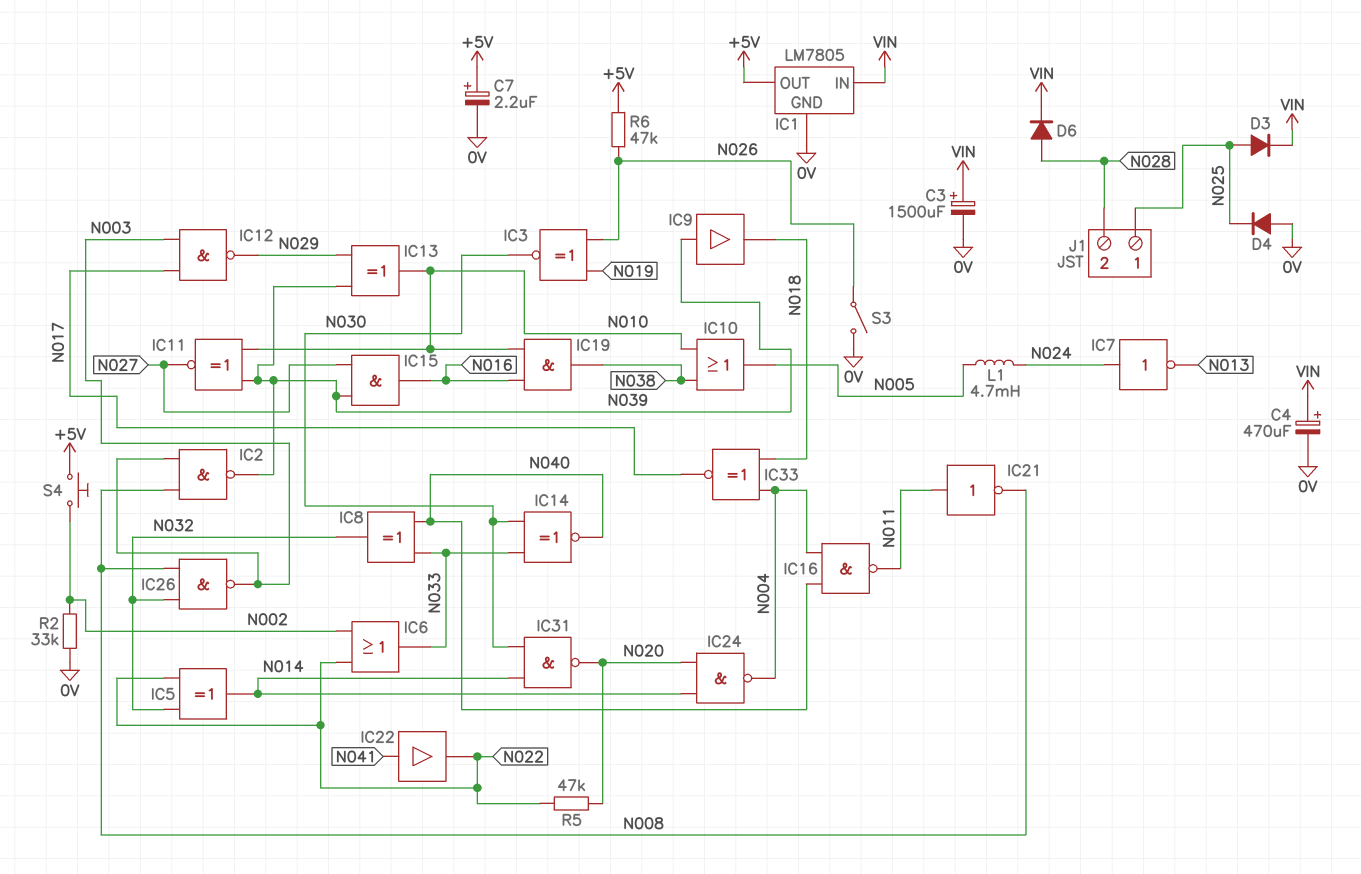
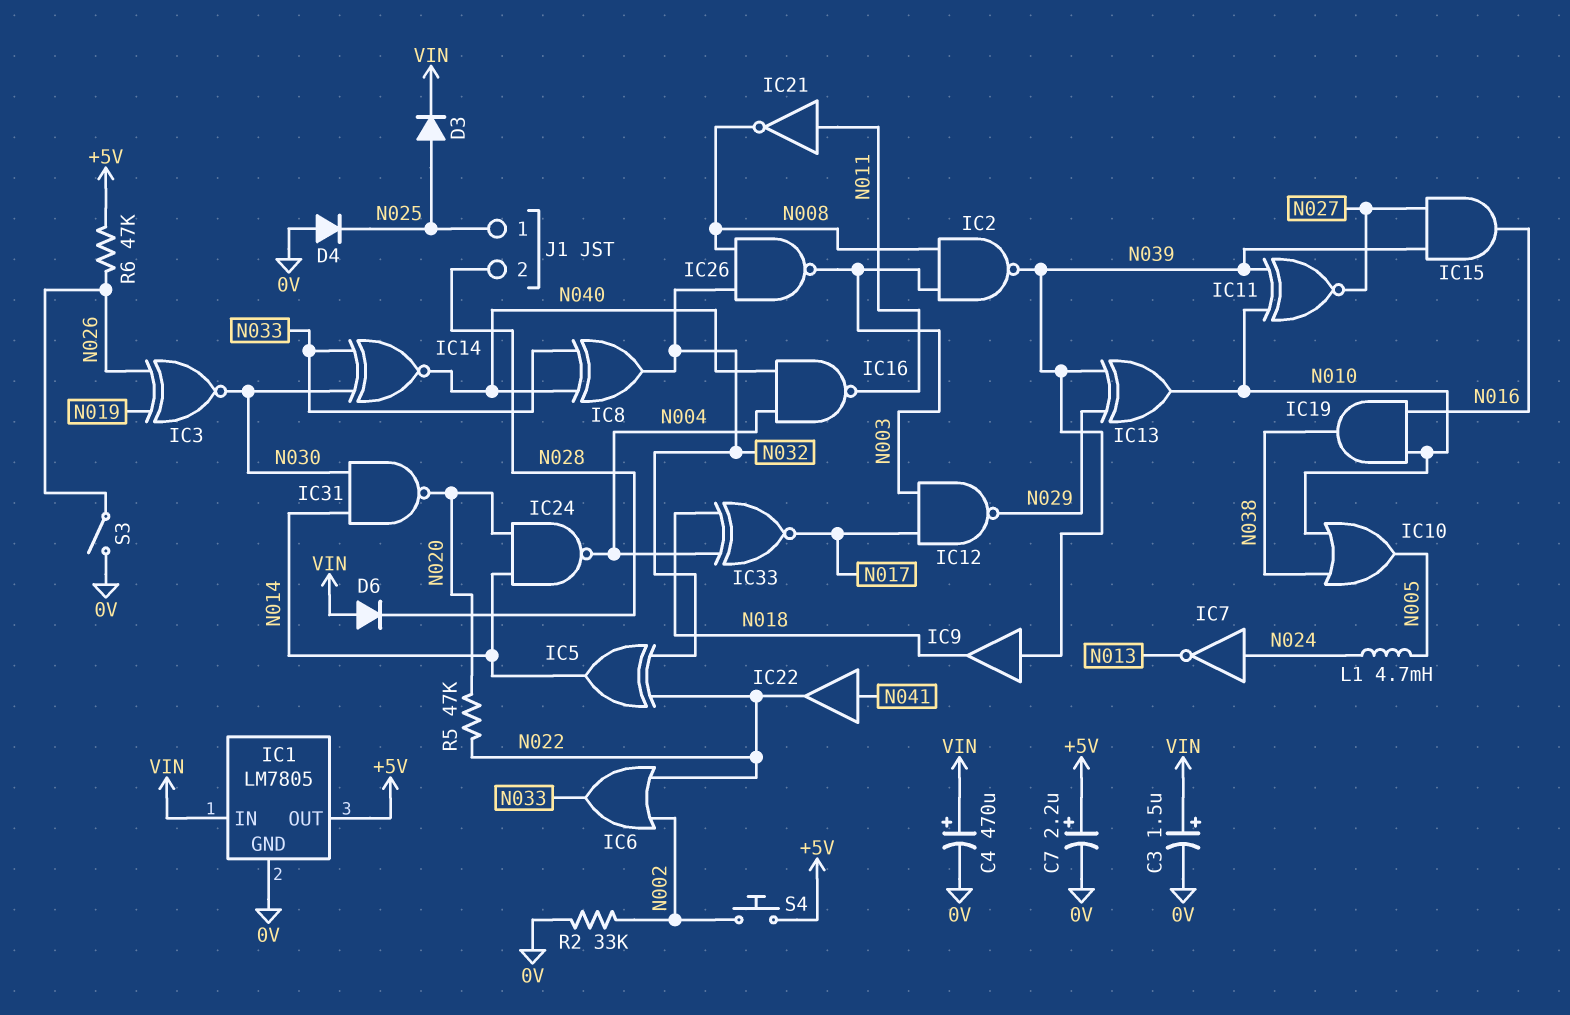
C3: 1500uF (plus VIN, minus 0V) -> 1.5uF (plus VIN, minus 0V)
D6: diode (A N028, K VIN) -> diode (A VIN, K N028)

